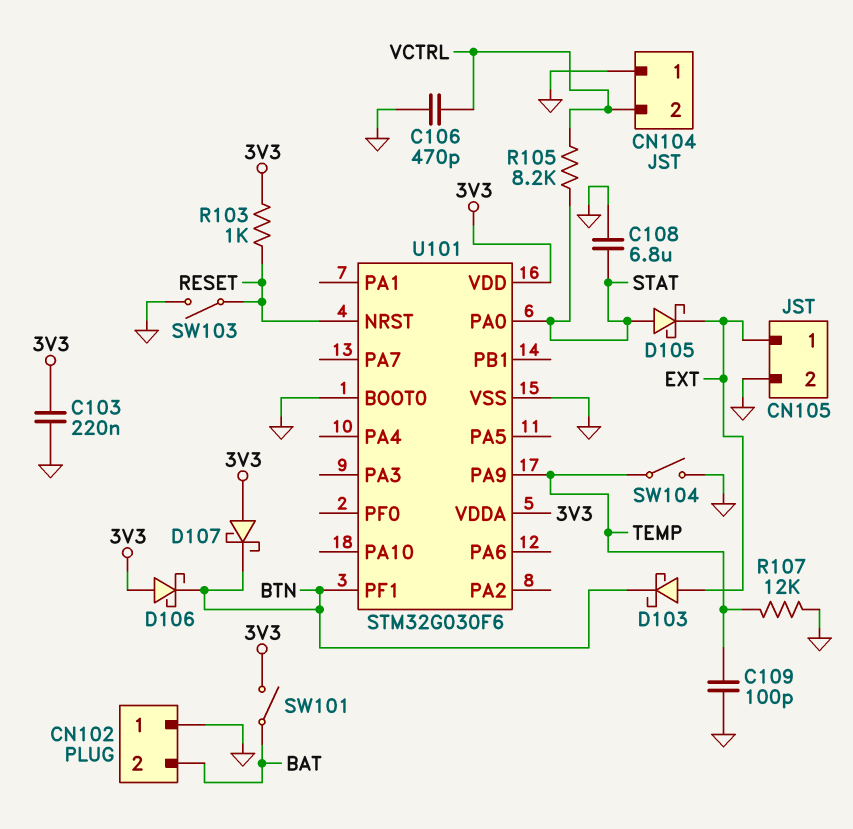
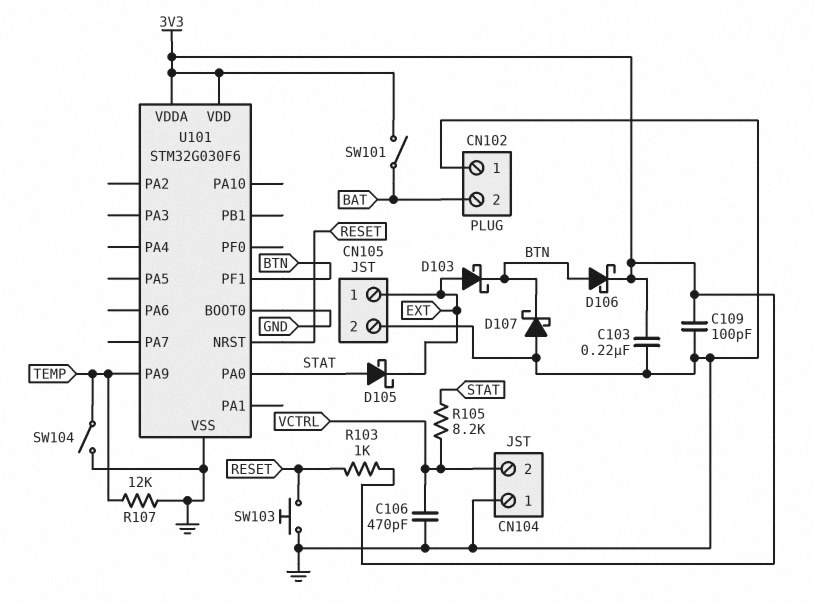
C108: 6.8uF (GND, STAT) -> none
C109: 100pF (GND, TEMP) -> 100pF (3V3, GND)
D106: schottky (A 3V3, K BTN) -> schottky (A BTN, K 3V3)
D107: schottky (A 3V3, K BTN) -> schottky (A GND, K BTN)
SW103: switch (GND, RESET) -> button (GND, RESET)

